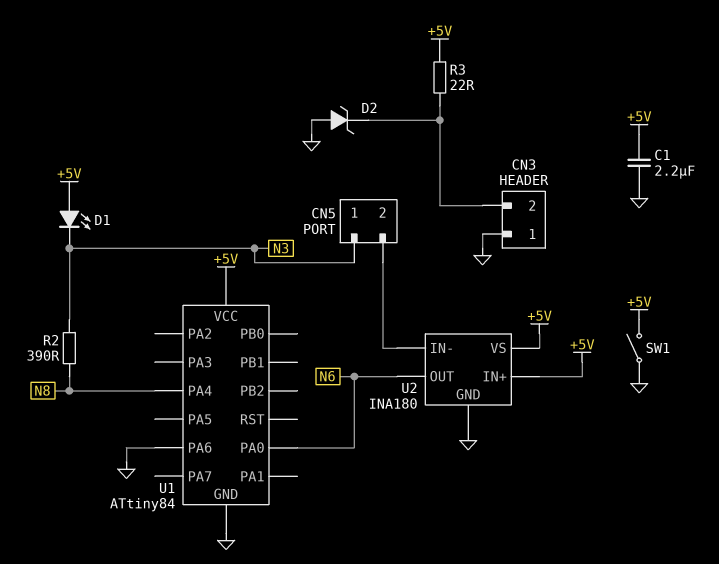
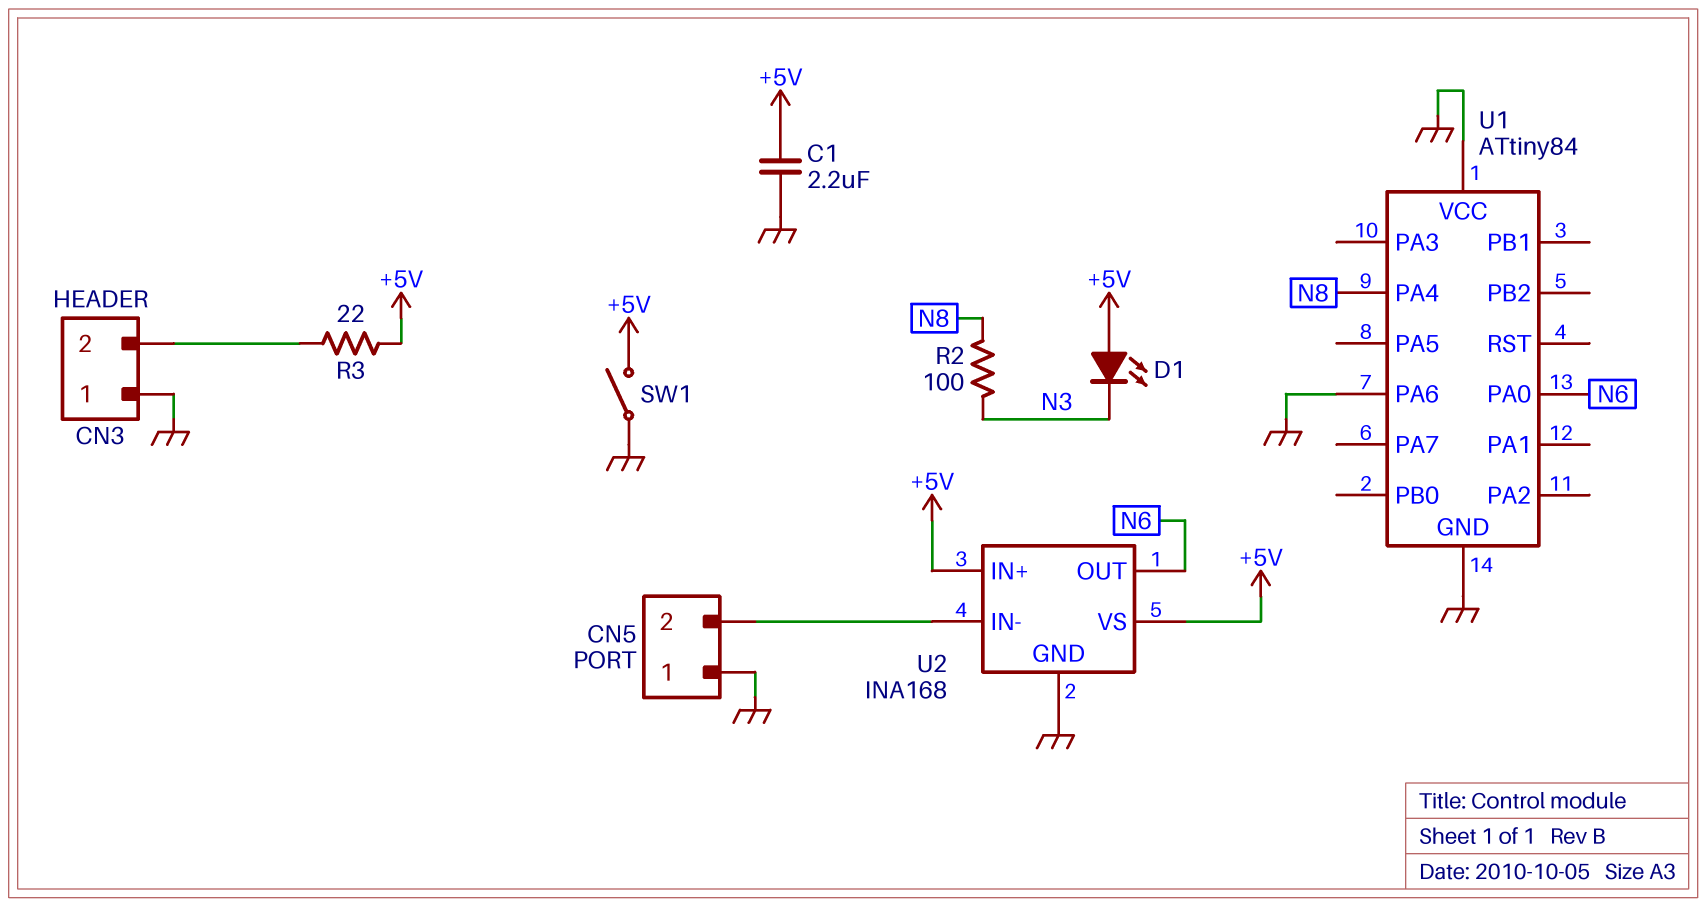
CN5 pin 1: N3 -> GND
D2: zener (A GND, K CN3/2) -> none
R2: 390 (N3, N8) -> 100 (N3, N8)
U1 pin VCC: +5V -> GND
U2: INA180 -> INA168

